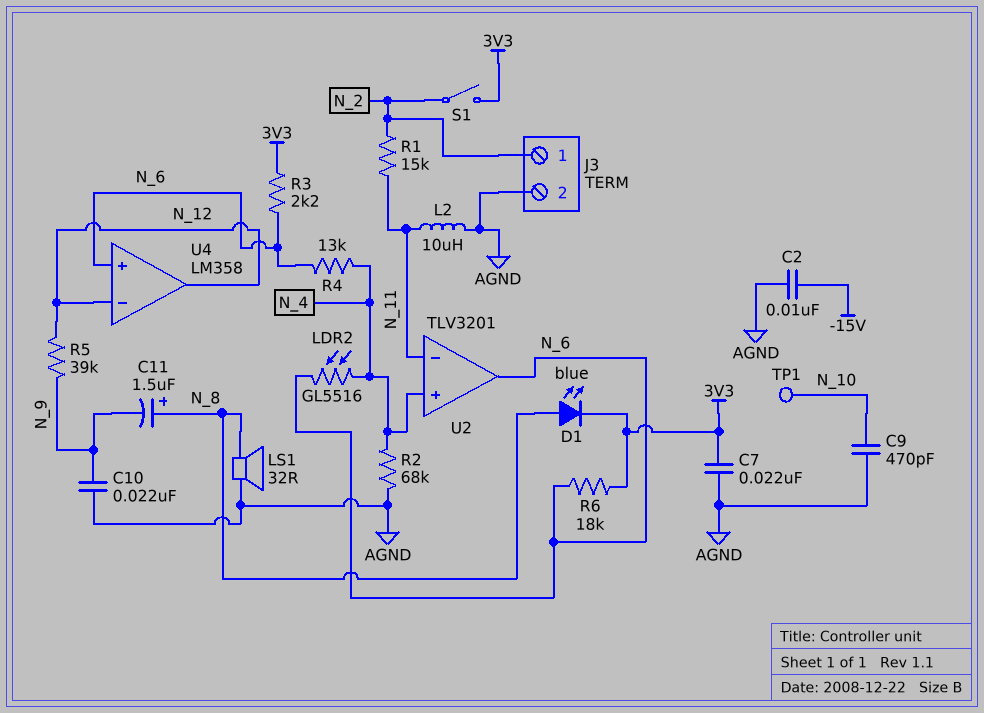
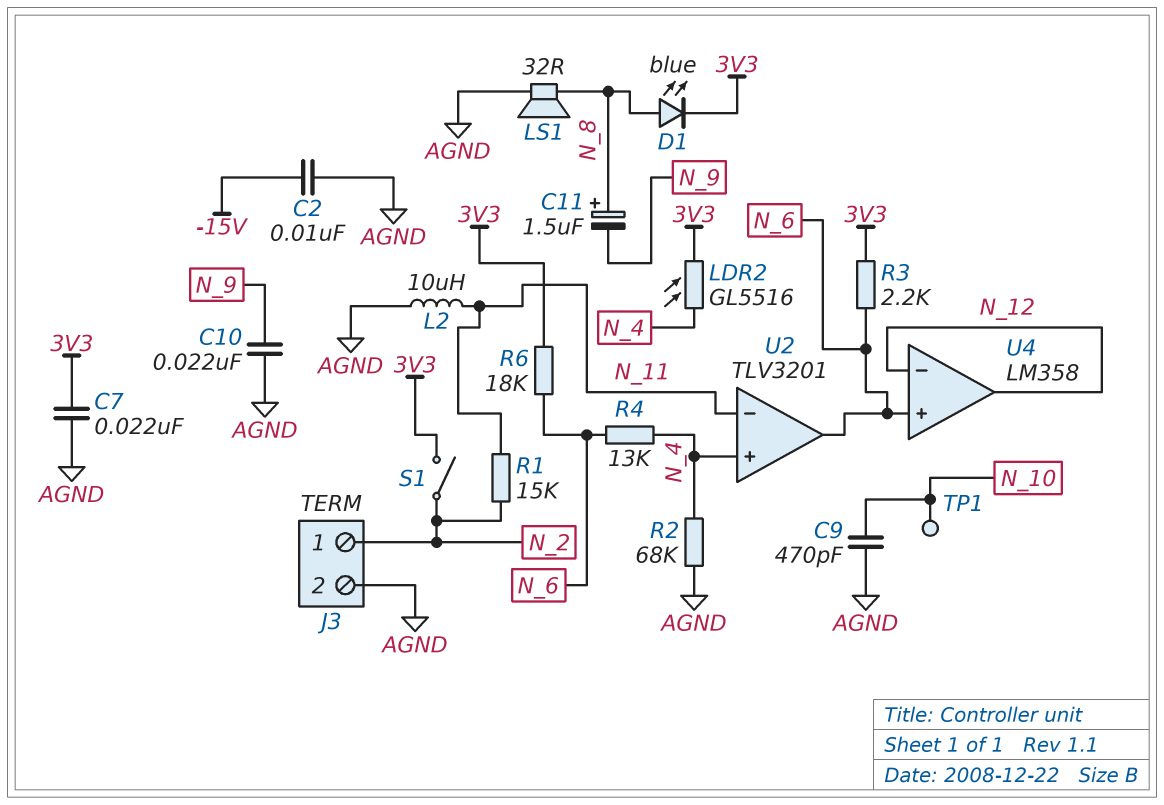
LDR2: GL5516 (N_4, N_6) -> GL5516 (3V3, N_4)
R5: 39k (N_9, N_12) -> none

